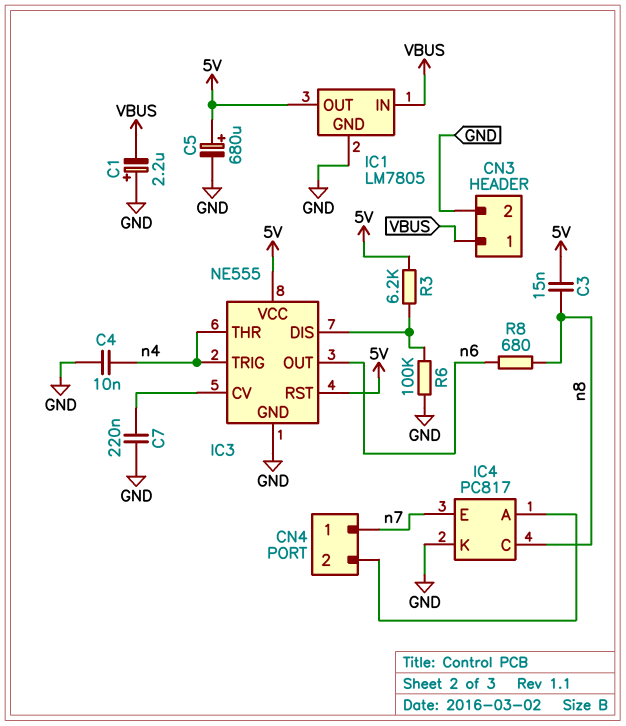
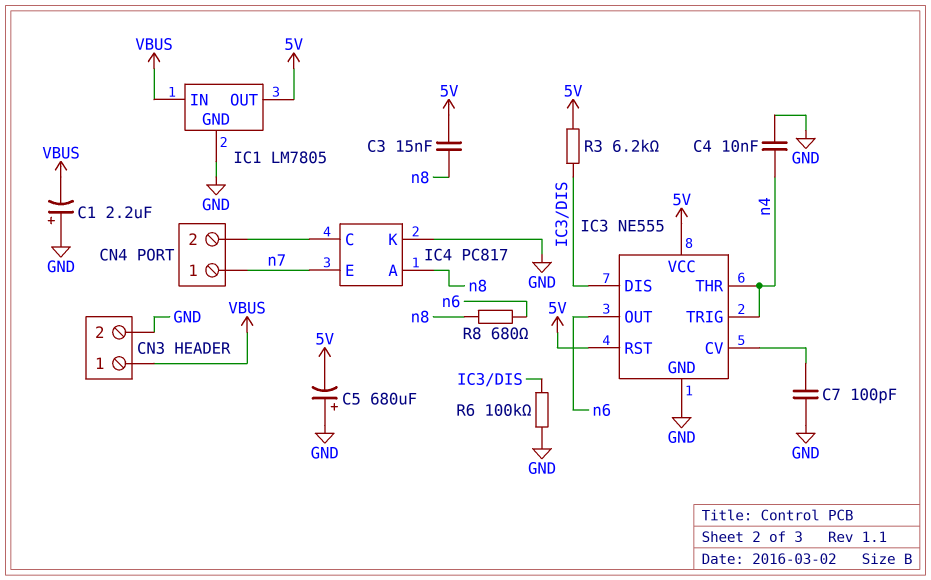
C5: 680uF (plus 5V, minus GND) -> 680uF (plus GND, minus 5V)
C7: 220nF (GND, IC3/CV) -> 100pF (GND, IC3/CV)
IC4 pin A: CN4/2 -> n8
IC4 pin C: n8 -> CN4/2

